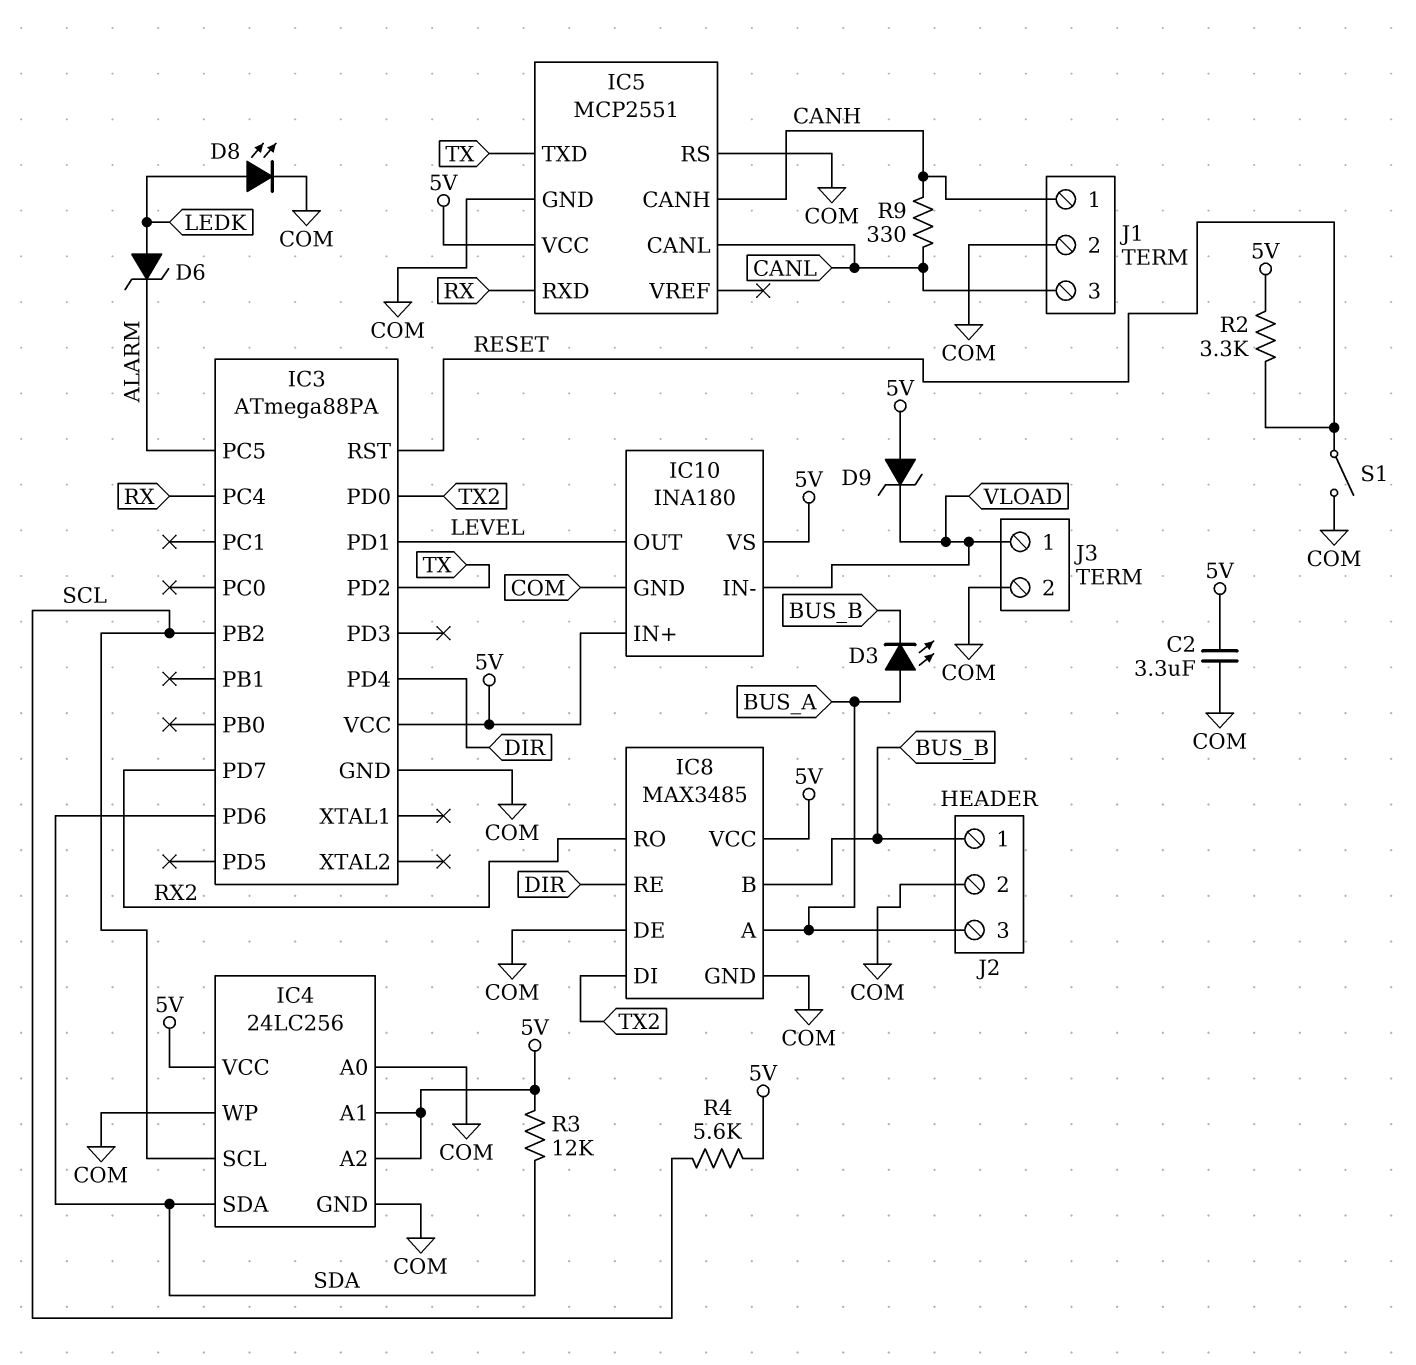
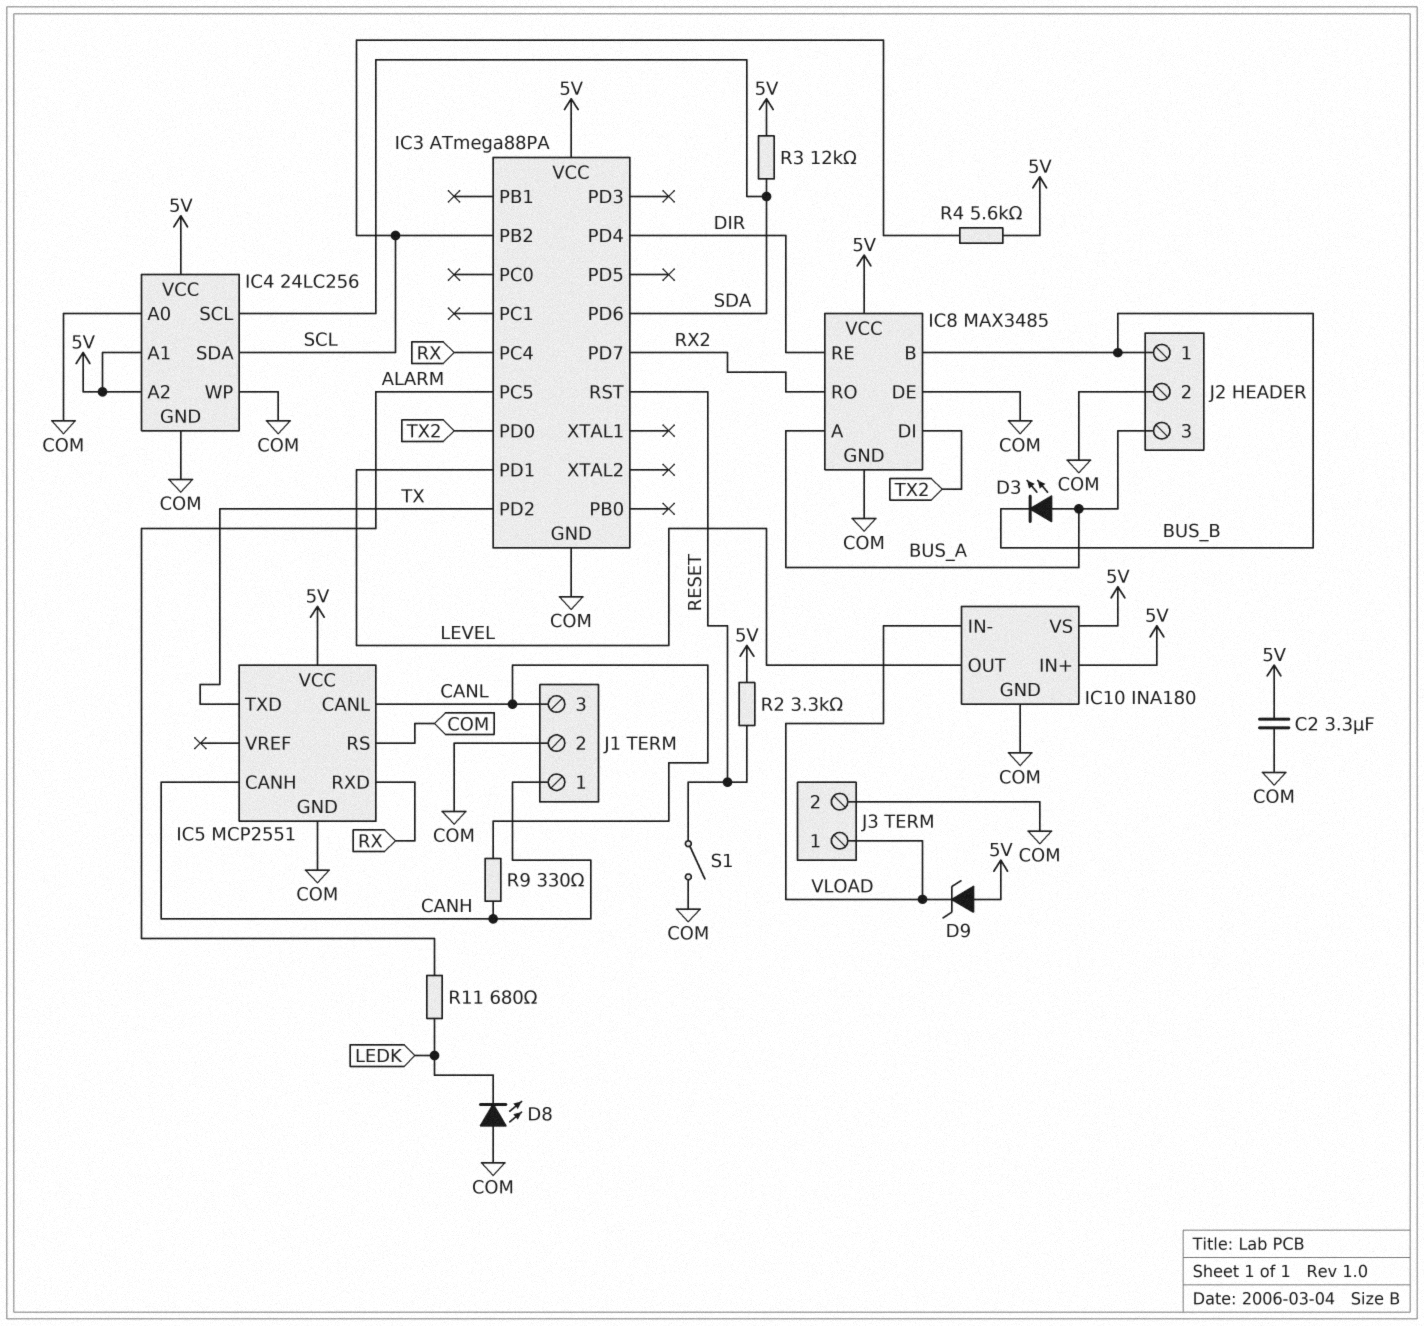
D6: zener (A LEDK, K ALARM) -> none
D8: LED (A LEDK, K COM) -> LED (A COM, K LEDK)
IC4 pin SCL: SCL -> SDA
IC4 pin SDA: SDA -> SCL
R11: none -> 680 (ALARM, LEDK)

